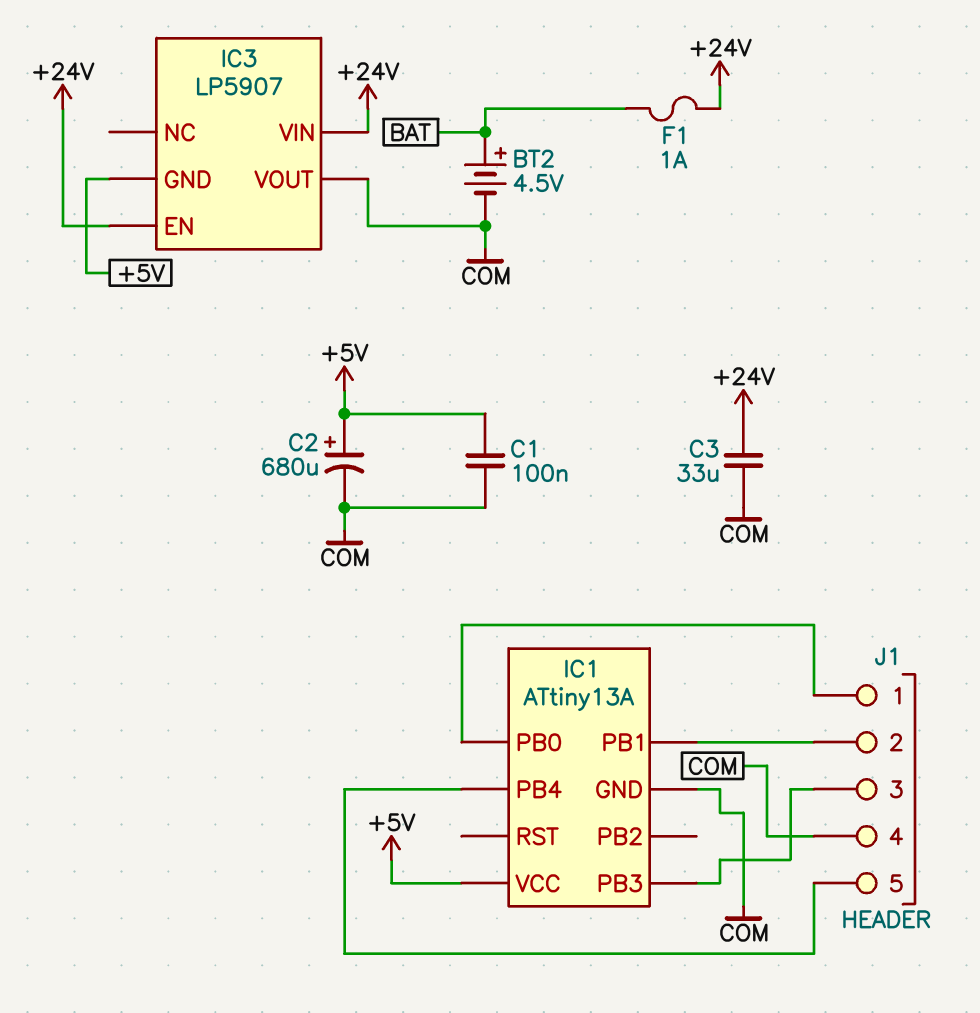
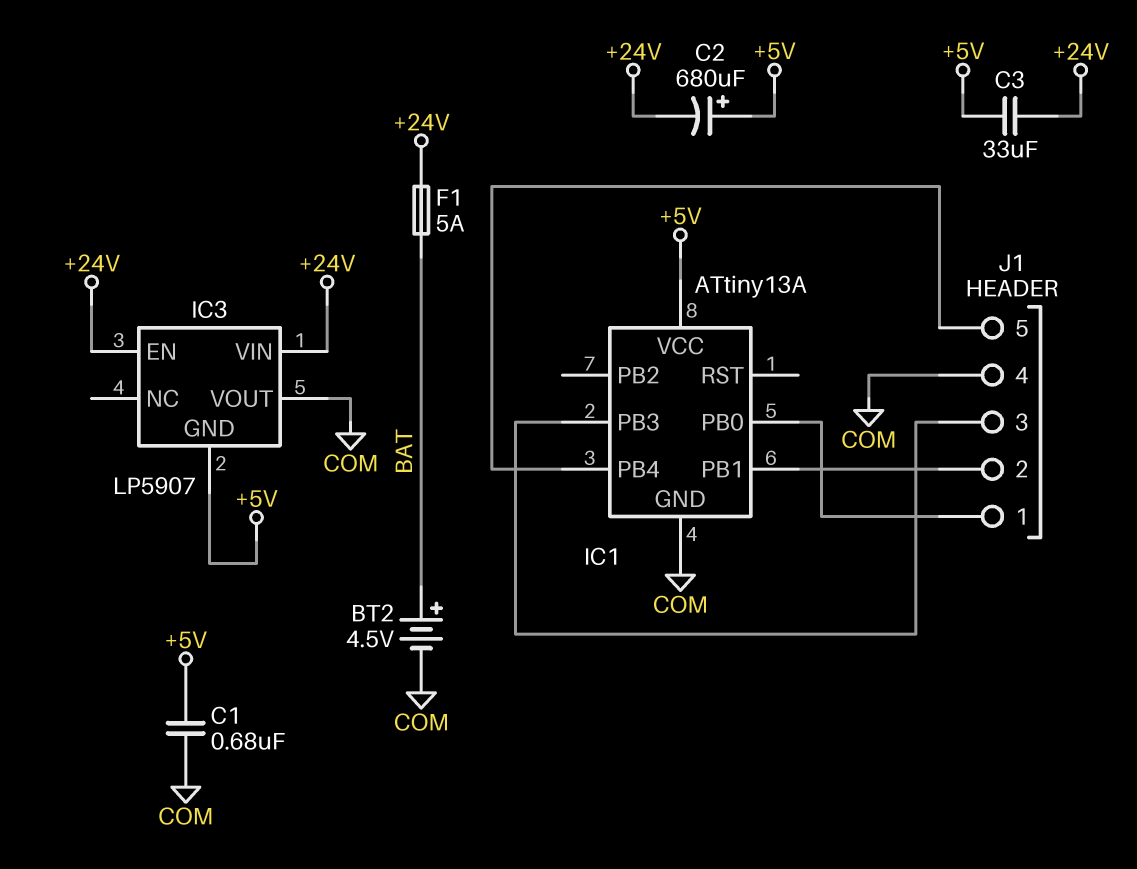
C1: 100nF (+5V, COM) -> 680nF (+5V, COM)
C2: 680uF (plus +5V, minus COM) -> 680uF (plus +5V, minus +24V)
C3: 33uF (+24V, COM) -> 33uF (+5V, +24V)
F1: 1A (+24V, BAT) -> 5A (+24V, BAT)

